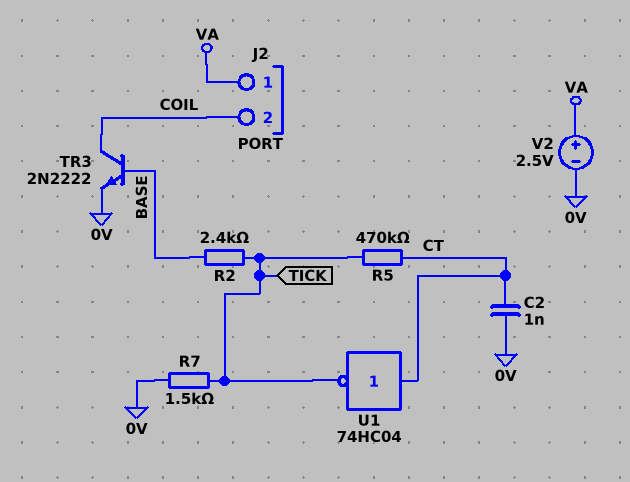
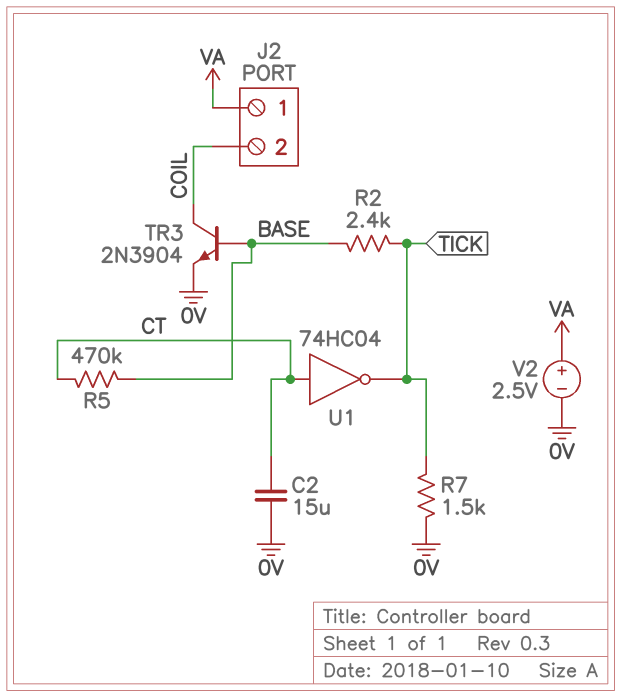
C2: 1nF (0V, CT) -> 15uF (0V, CT)
R5: 470k (CT, TICK) -> 470k (BASE, CT)
TR3: NPN 2N2222 (B BASE, C COIL, E 0V) -> NPN 2N3904 (B BASE, C COIL, E 0V)

